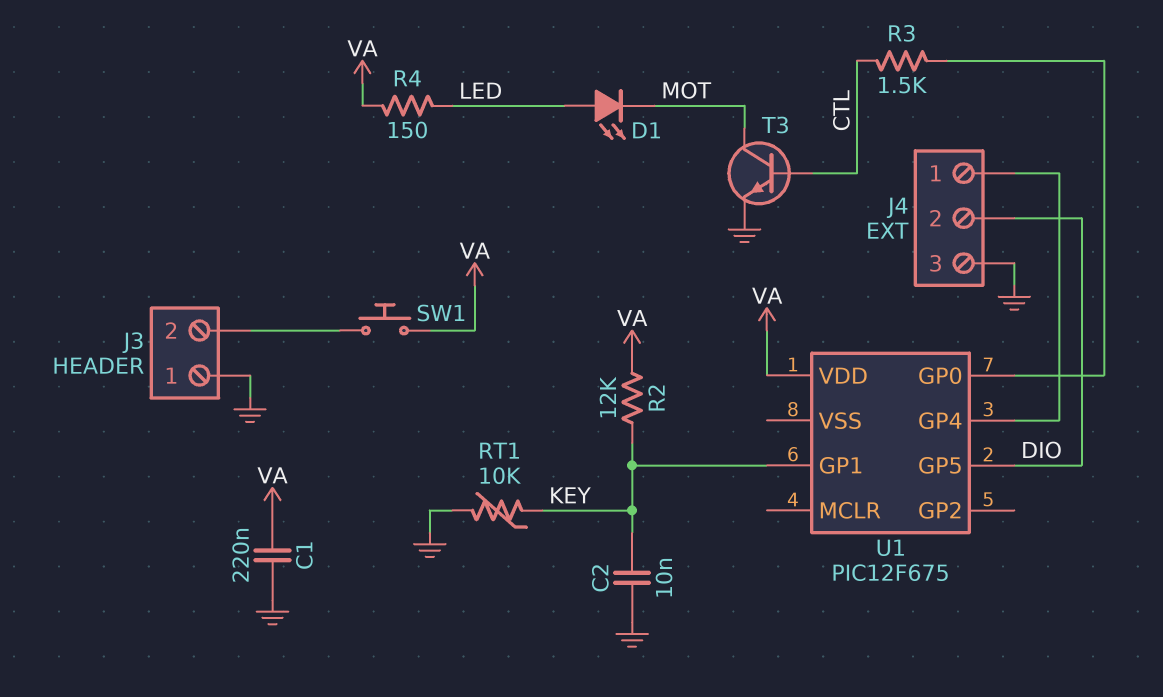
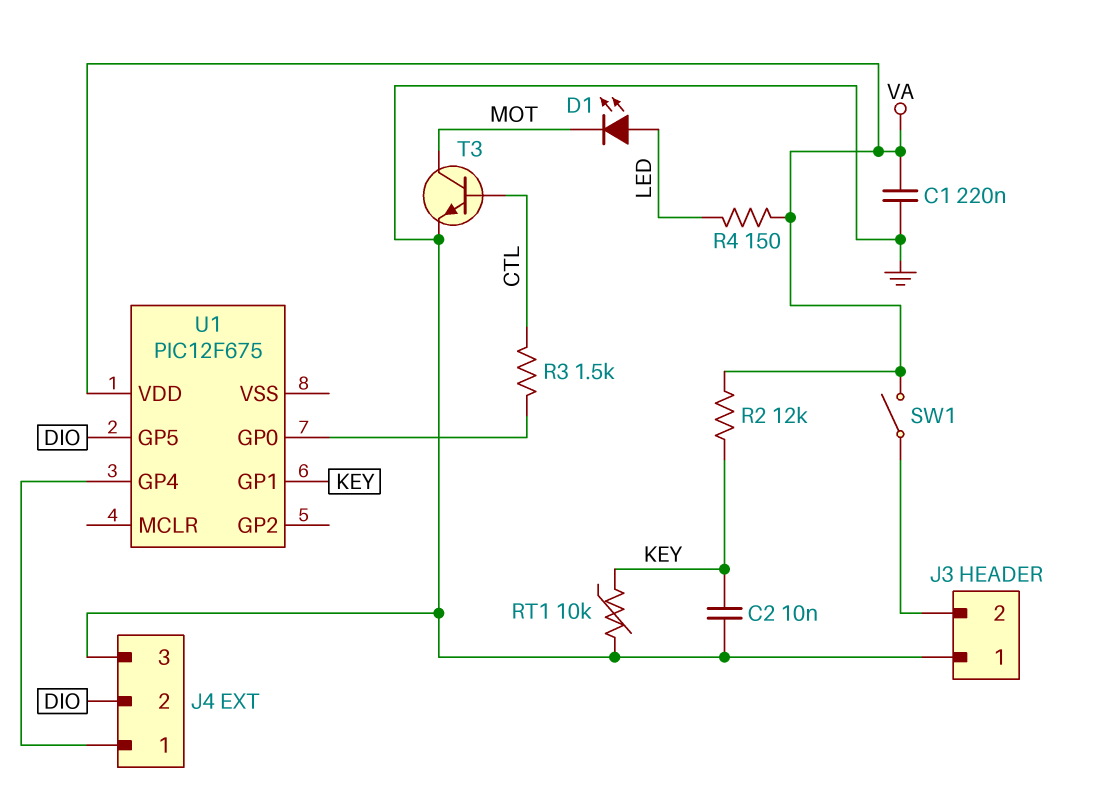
SW1: button (J3/2, VA) -> switch (J3/2, VA)

